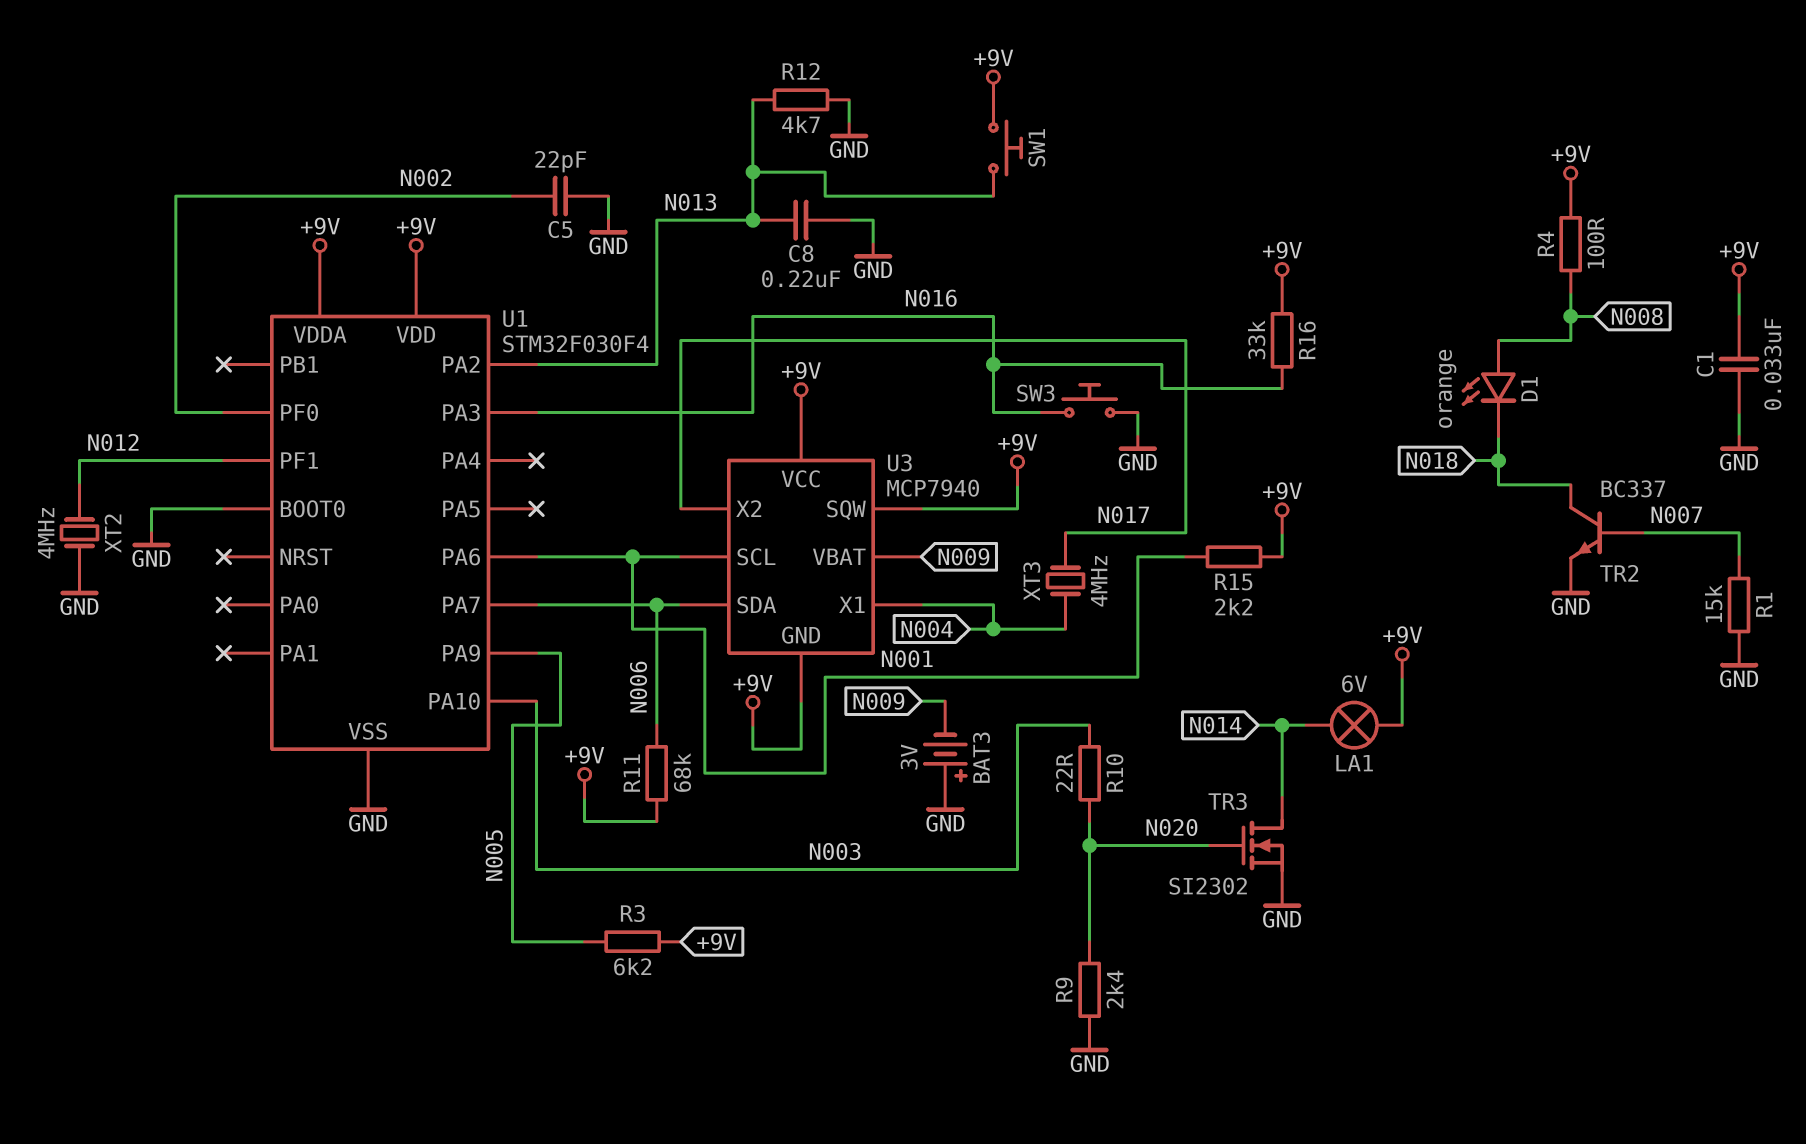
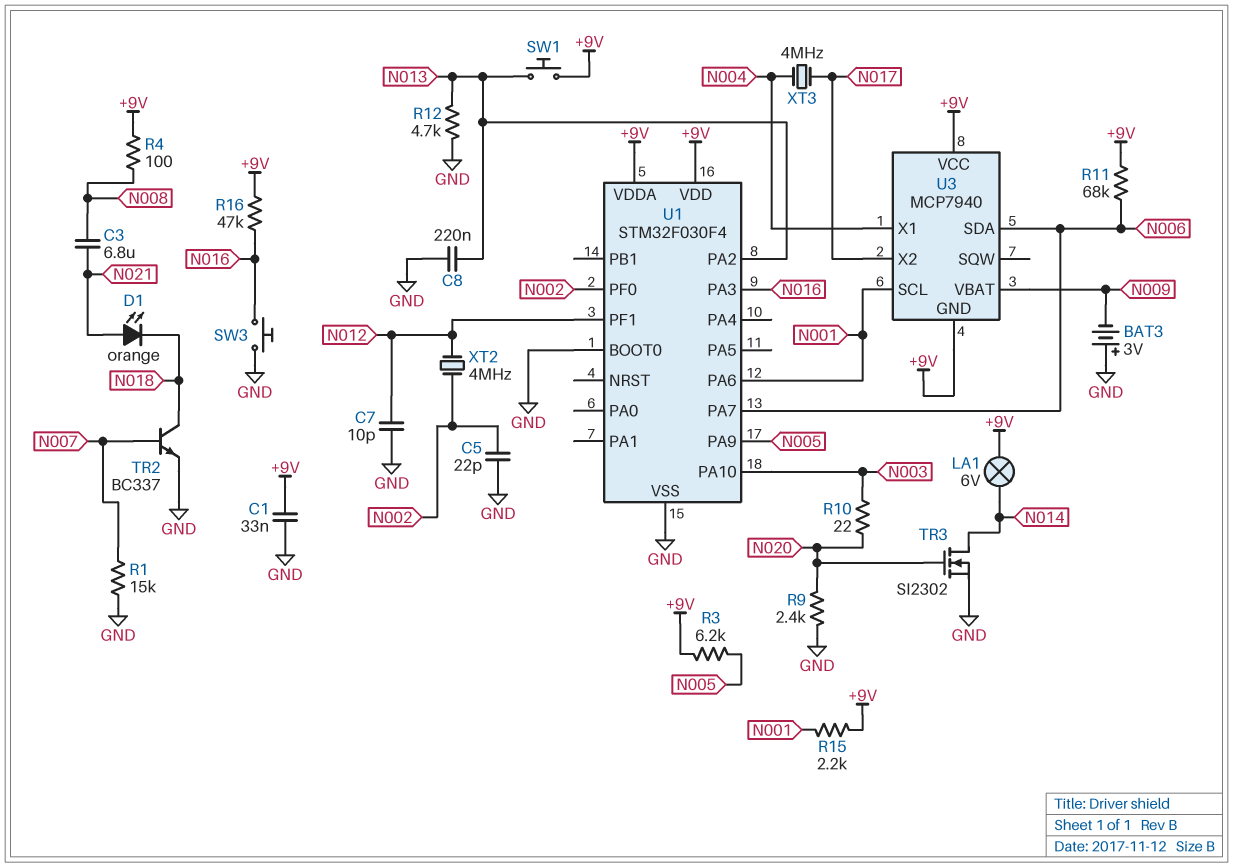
C3: none -> 6.8uF (N008, N021)
C7: none -> 10pF (GND, N012)
D1: LED orange (A N008, K N018) -> LED orange (A N021, K N018)
R16: 33k (+9V, N016) -> 47k (+9V, N016)
U3 pin SQW: +9V -> none
XT2: 4MHz (GND, N012) -> 4MHz (N002, N012)

